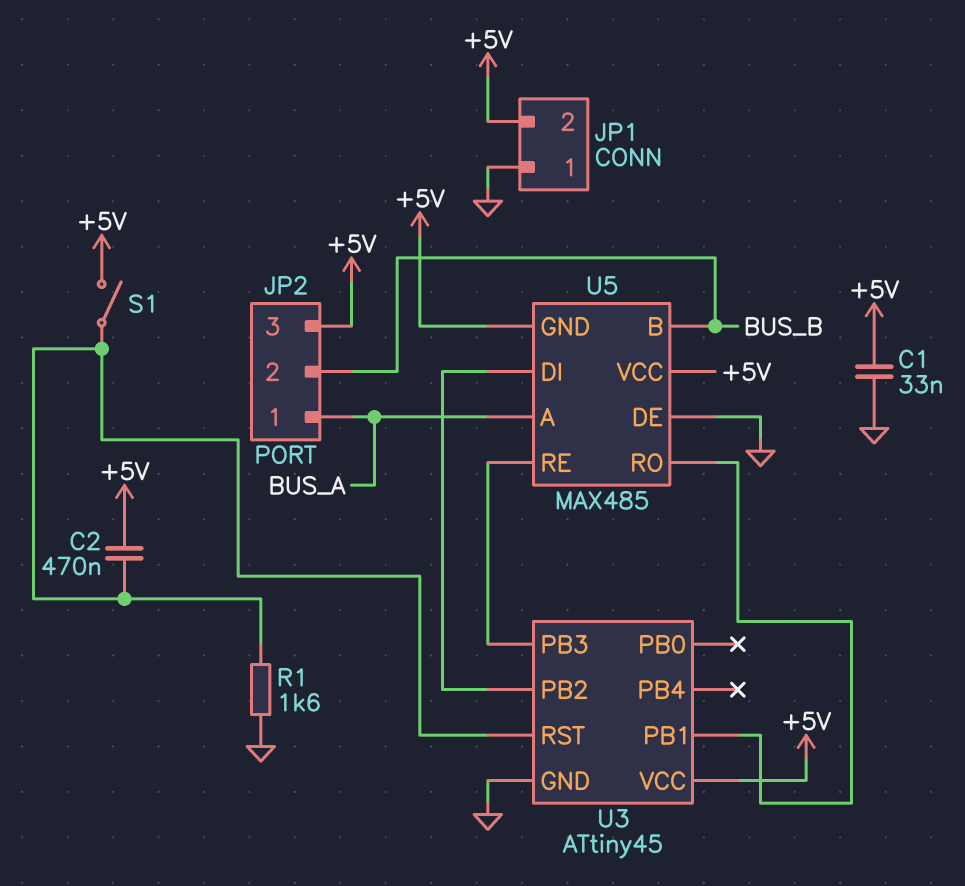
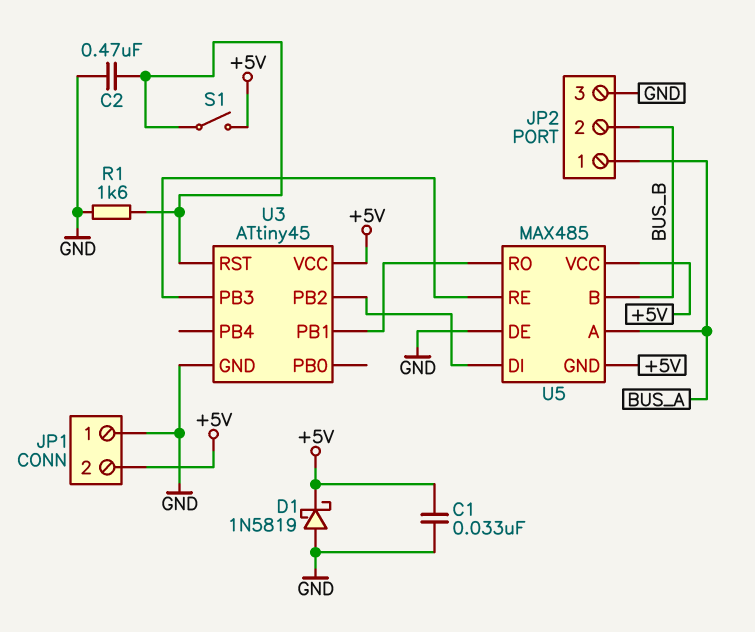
C2: 470nF (+5V, U3/RST) -> 470nF (GND, U3/RST)
D1: none -> schottky 1N5819 (A GND, K +5V)
JP2 pin 3: +5V -> GND

